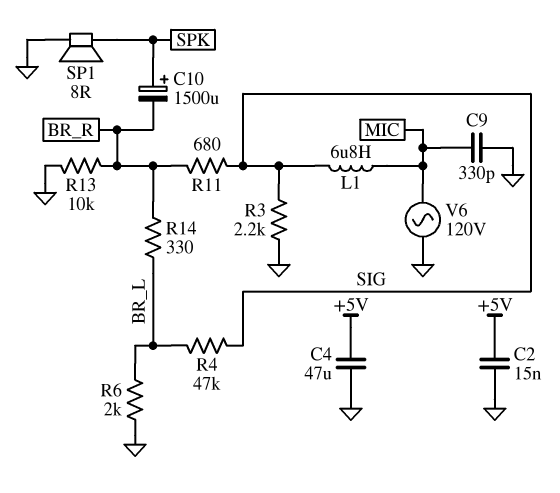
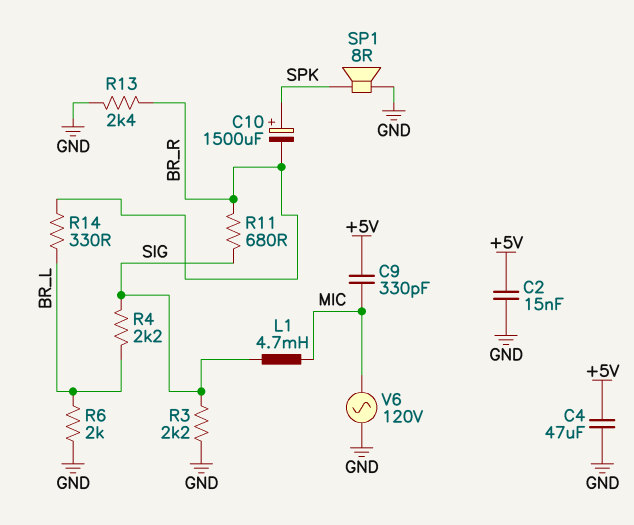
C9: 330pF (GND, MIC) -> 330pF (+5V, MIC)
L1: 6.8uH (MIC, SIG) -> 4.7mH (MIC, SIG)
R4: 47k (BR_L, SIG) -> 2.2k (BR_L, SIG)
R13: 10k (BR_R, GND) -> 2.4k (BR_R, GND)

